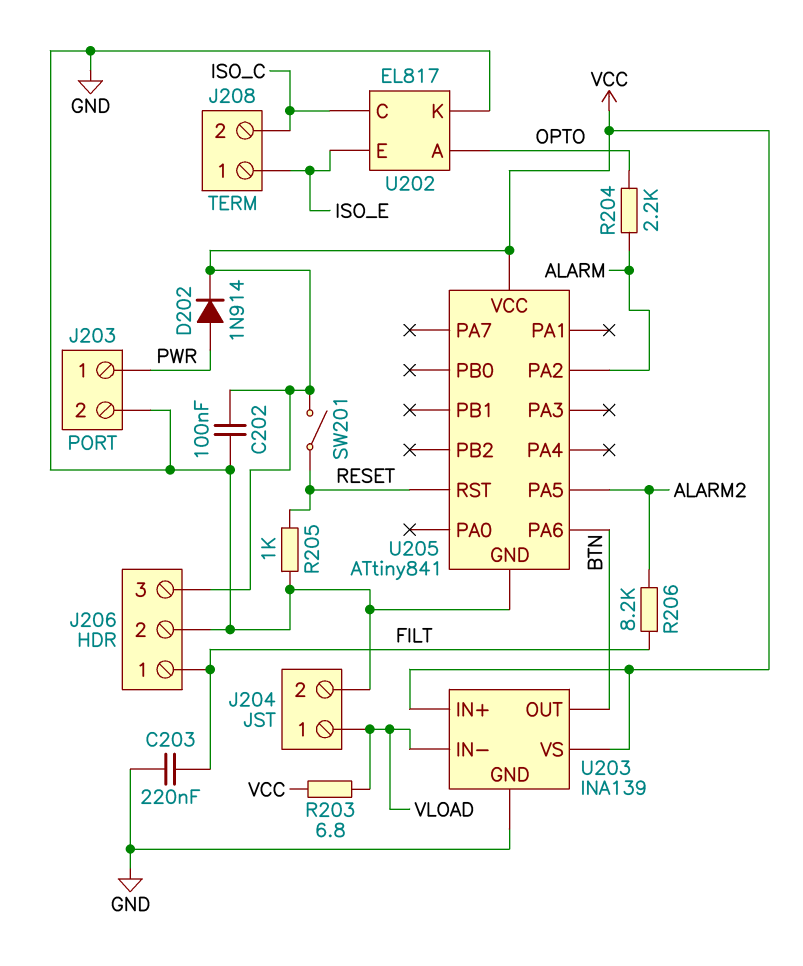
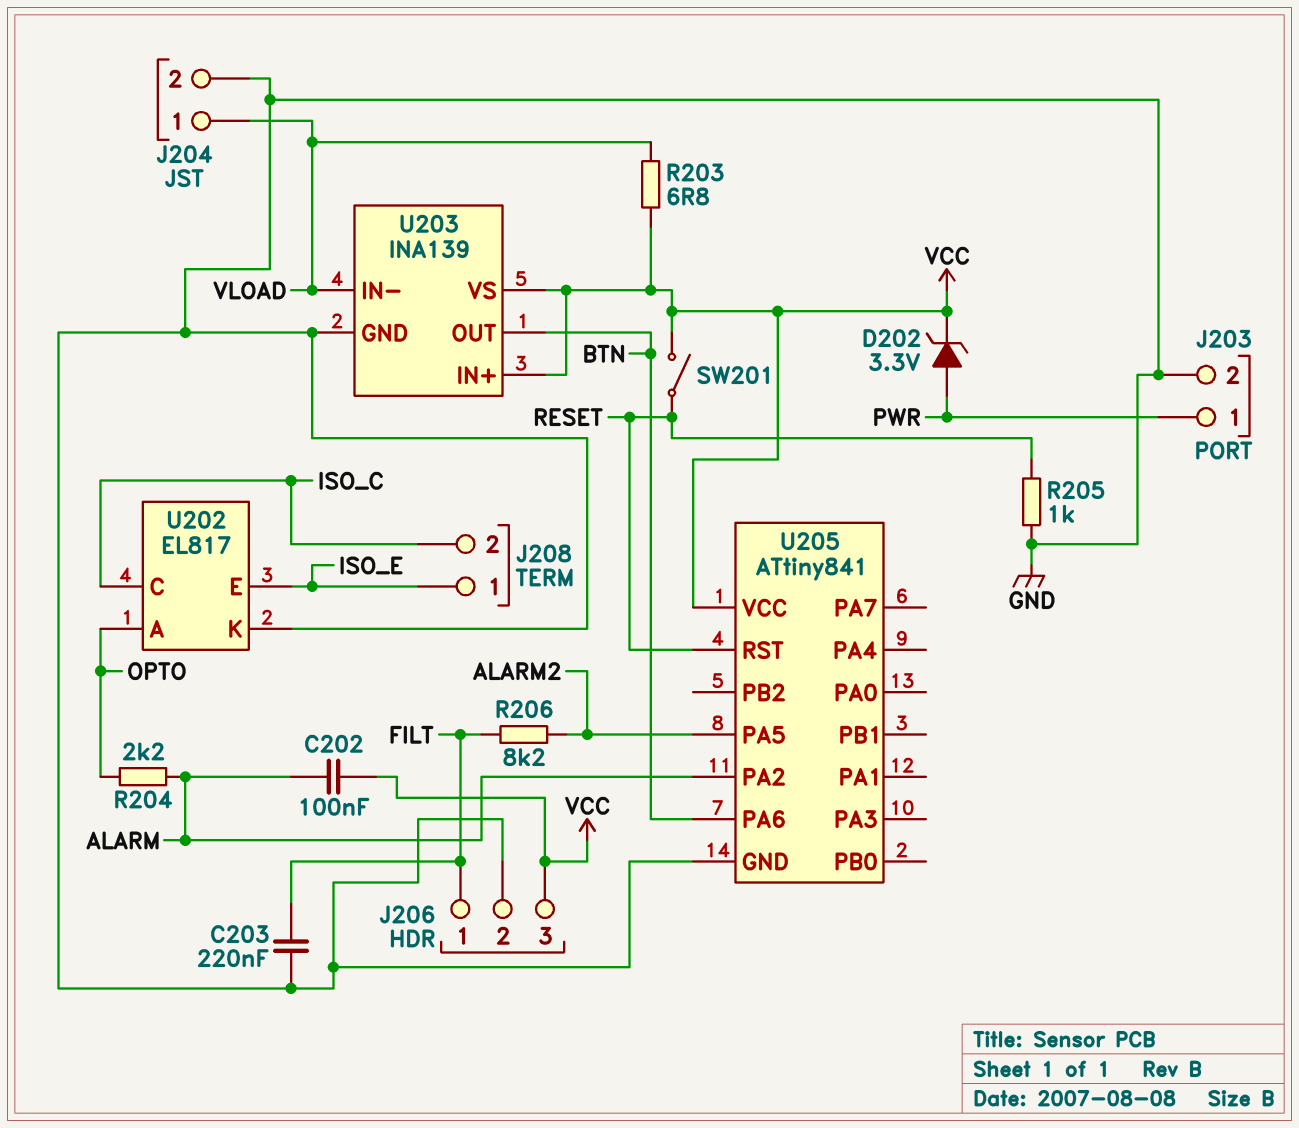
C202: 100nF (GND, VCC) -> 100nF (ALARM, VCC)
D202: diode 1N914 (A PWR, K VCC) -> zener 3.3V (A PWR, K VCC)

